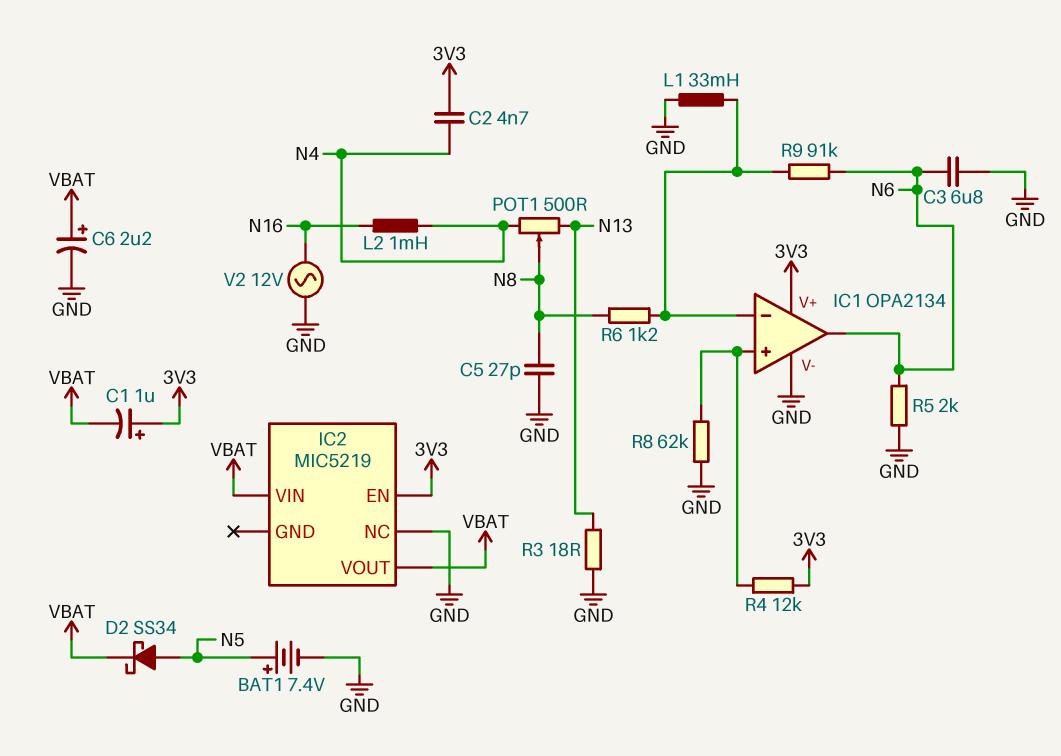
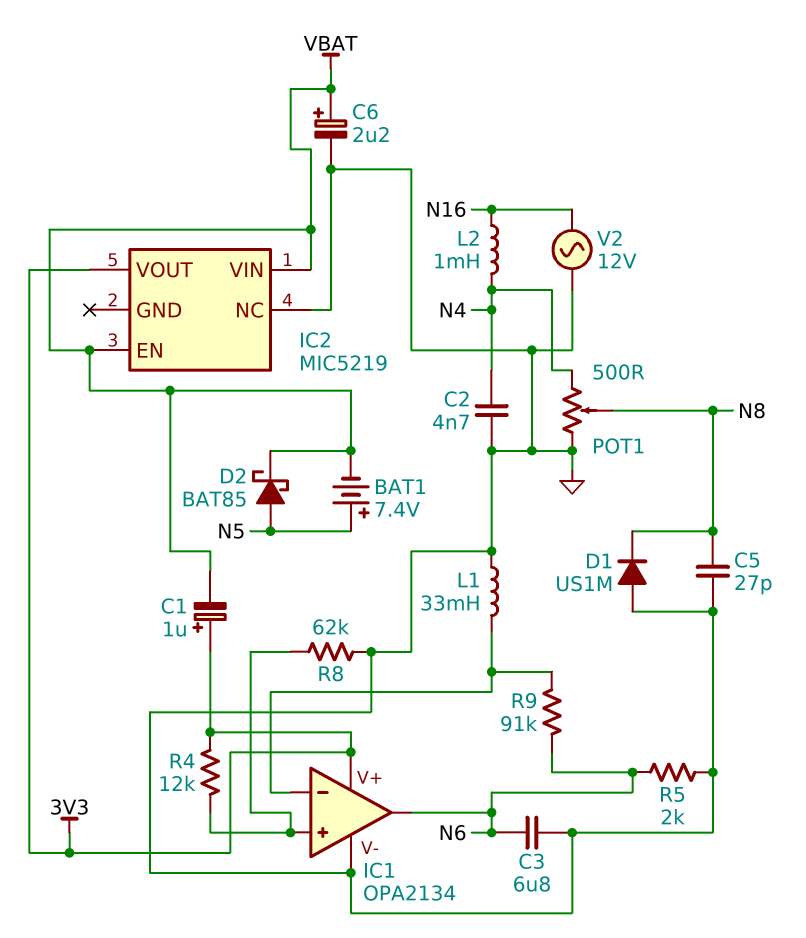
BAT1: 7.4V (plus N5, minus GND) -> 7.4V (plus N5, minus VBAT)
C2: 4.7nF (3V3, N4) -> 4.7nF (GND, N4)
D1: none -> diode US1M (A GND, K N8)
D2: schottky SS34 (A N5, K VBAT) -> schottky BAT85 (A N5, K VBAT)
IC2 pin EN: 3V3 -> VBAT
IC2 pin VOUT: VBAT -> 3V3
POT1: 500 (N4, N13, wiper N8) -> 500 (GND, N4, wiper N8)
R3: 18 (GND, N13) -> none
R6: 1.2k (IC1/in-, N8) -> none

